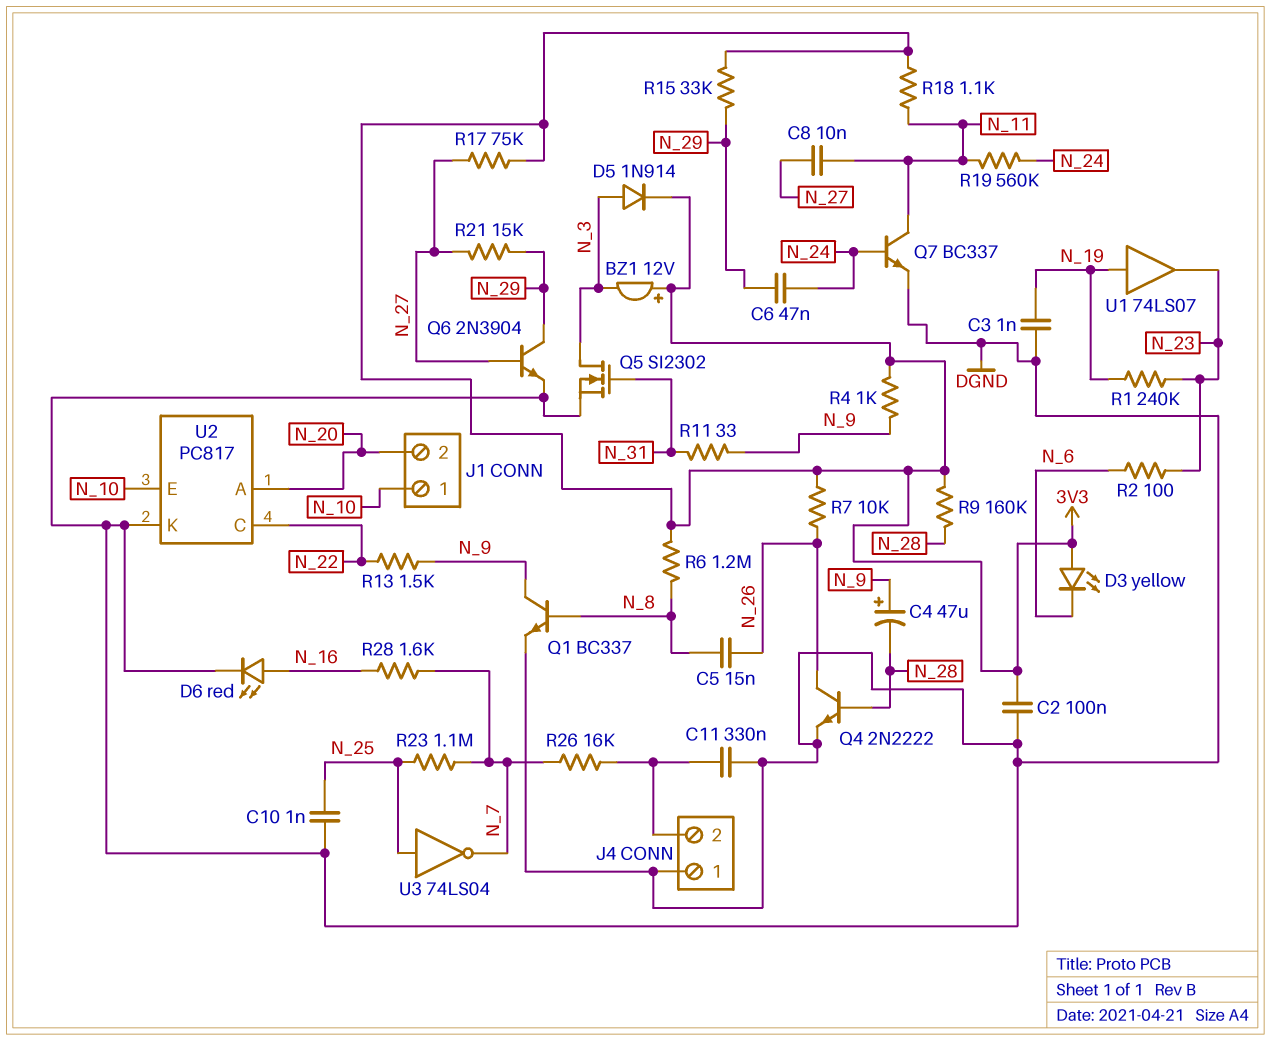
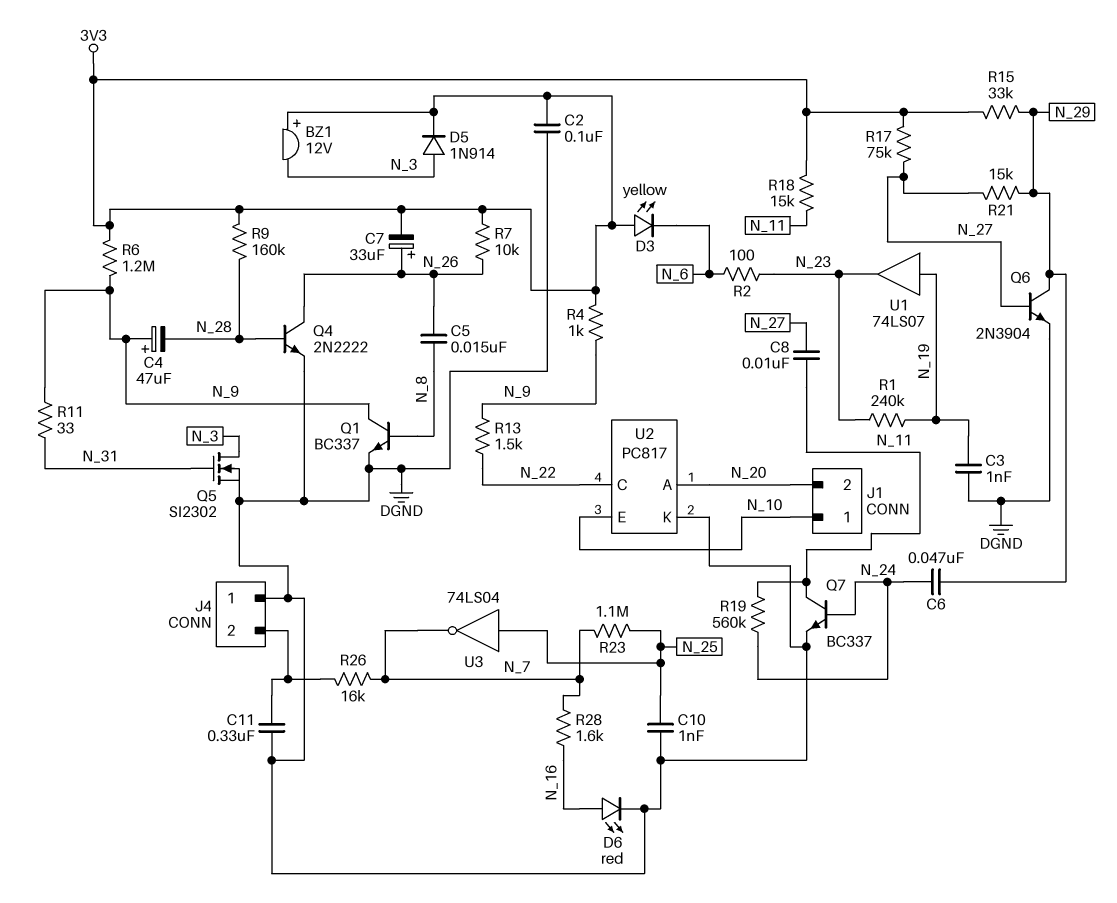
C7: none -> 33uF (plus N_26, minus 3V3)
R6: 1.2M (3V3, N_8) -> 1.2M (3V3, N_9)
R18: 1.1k (3V3, N_11) -> 15k (3V3, N_11)

